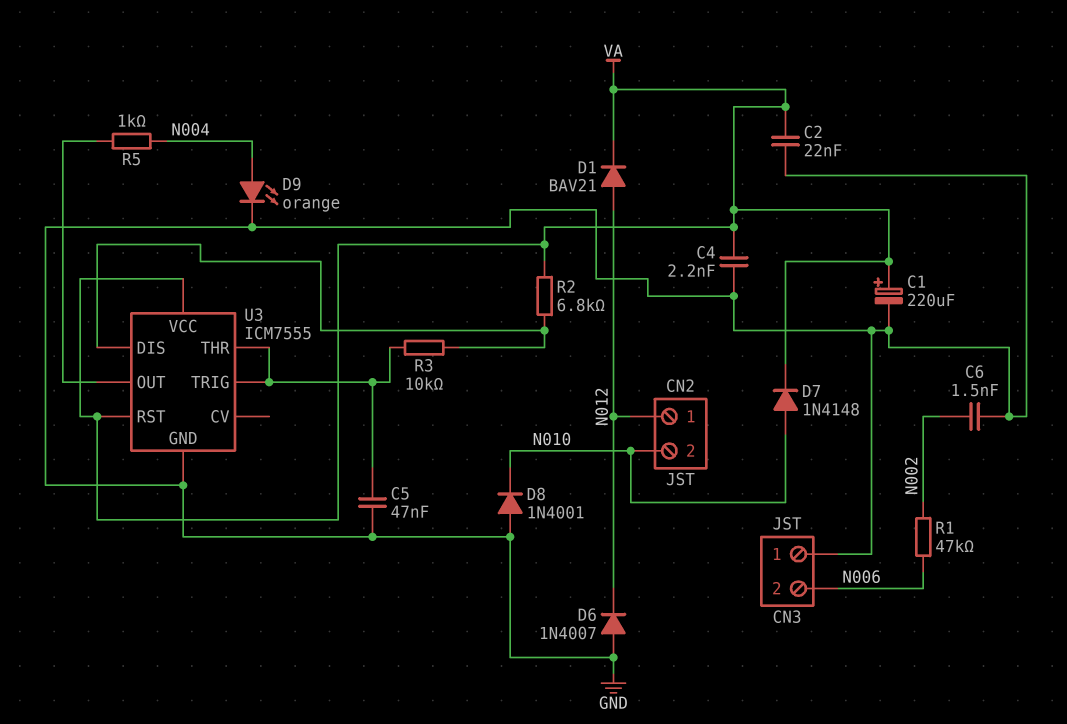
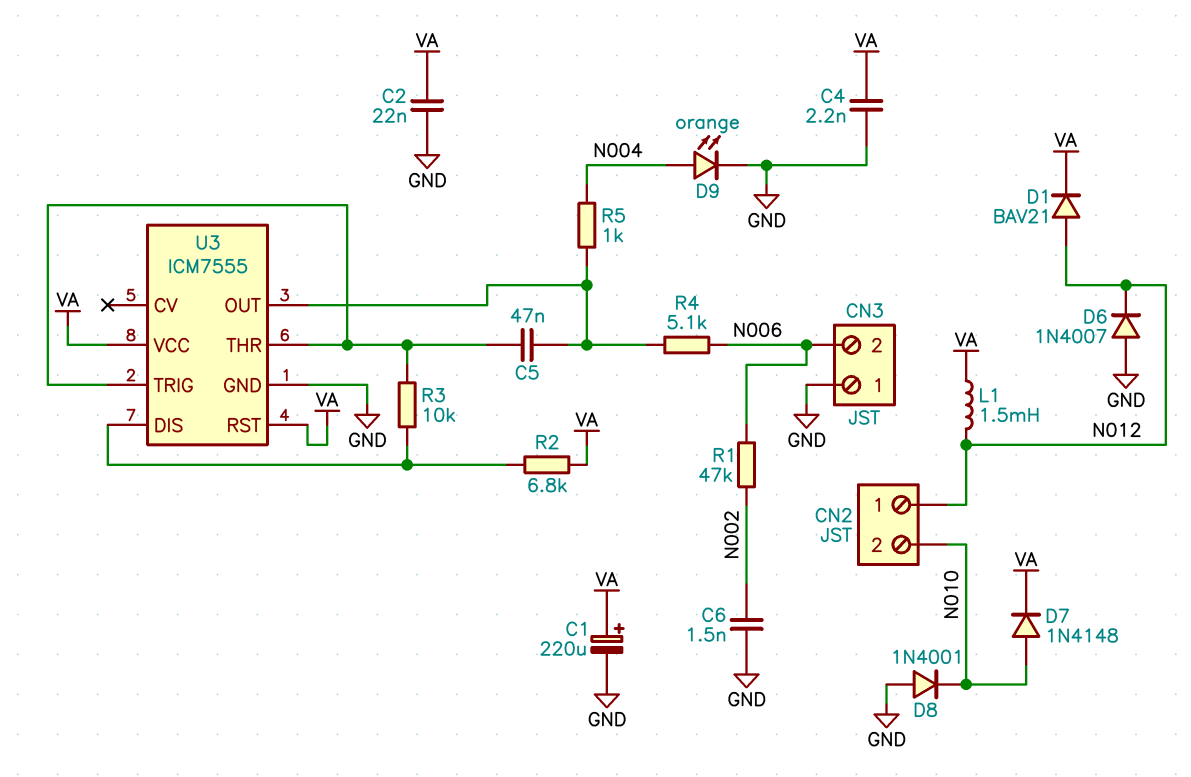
C5: 47nF (GND, U3/THR) -> 47nF (U3/OUT, U3/THR)
L1: none -> 1.5mH (N012, VA)
R4: none -> 5.1k (N006, U3/OUT)

